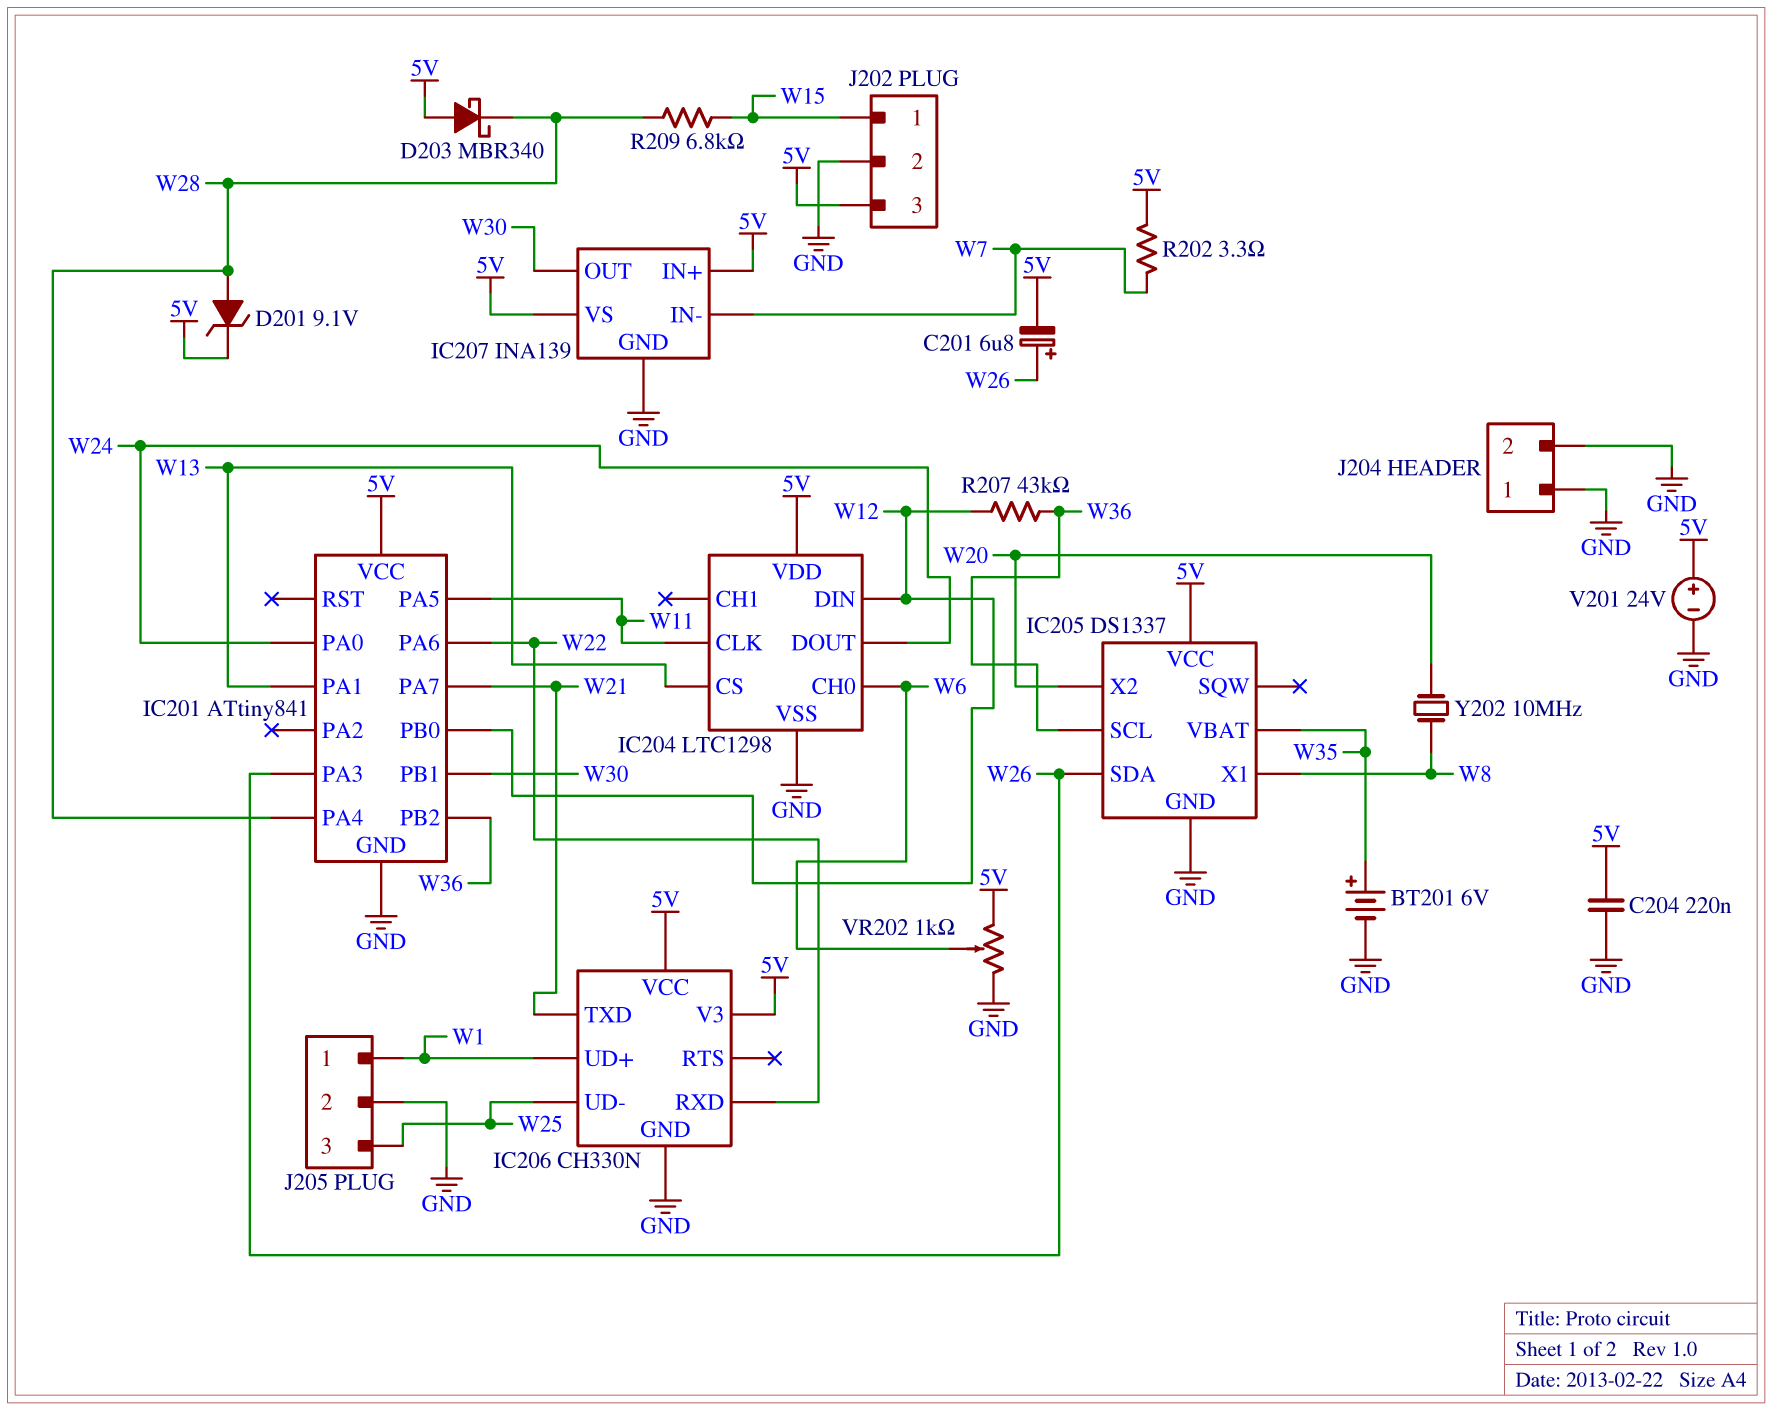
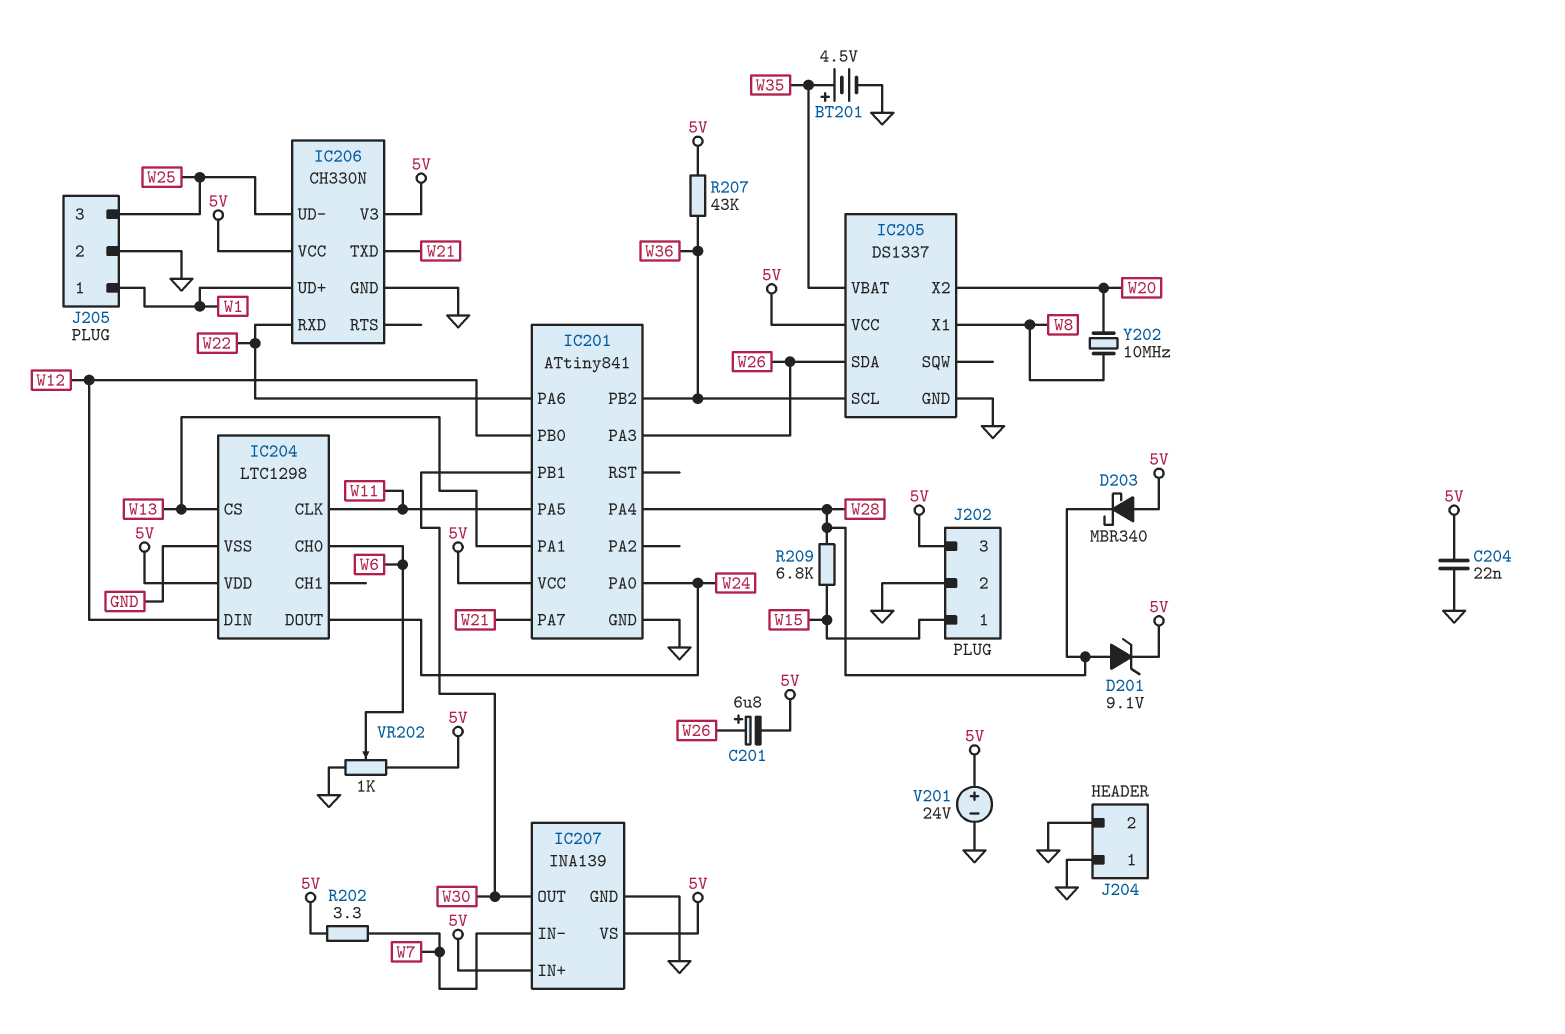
BT201: 6V (plus W35, minus GND) -> 4.5V (plus W35, minus GND)
C204: 220nF (5V, GND) -> 22nF (5V, GND)
R207: 43k (W12, W36) -> 43k (5V, W36)

